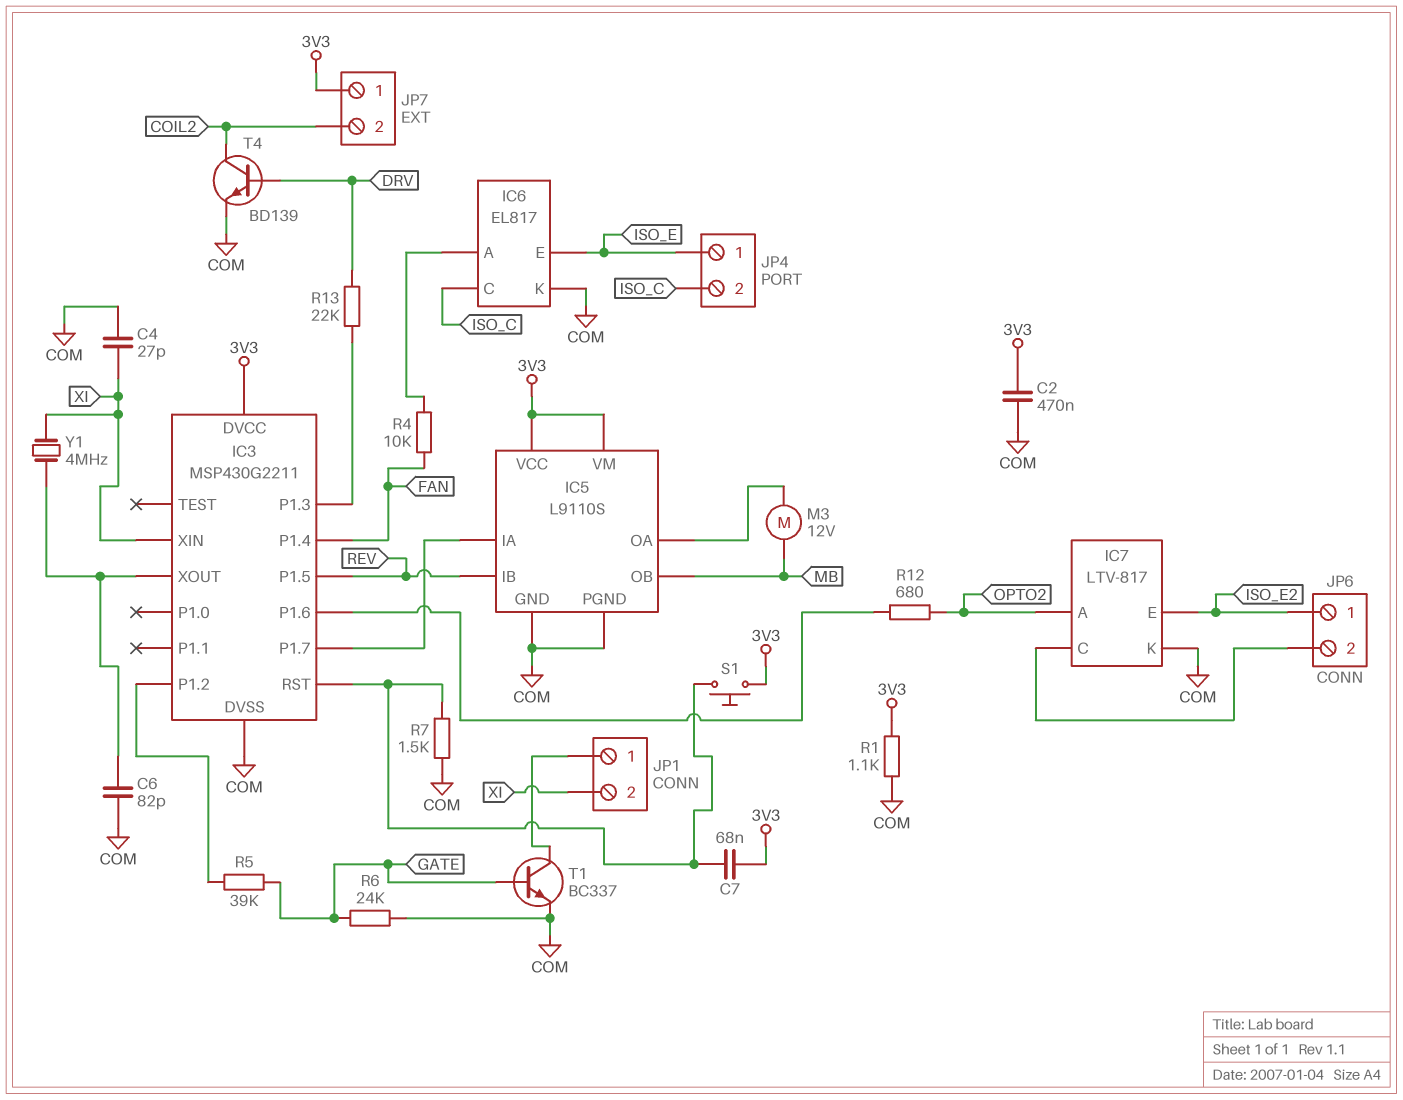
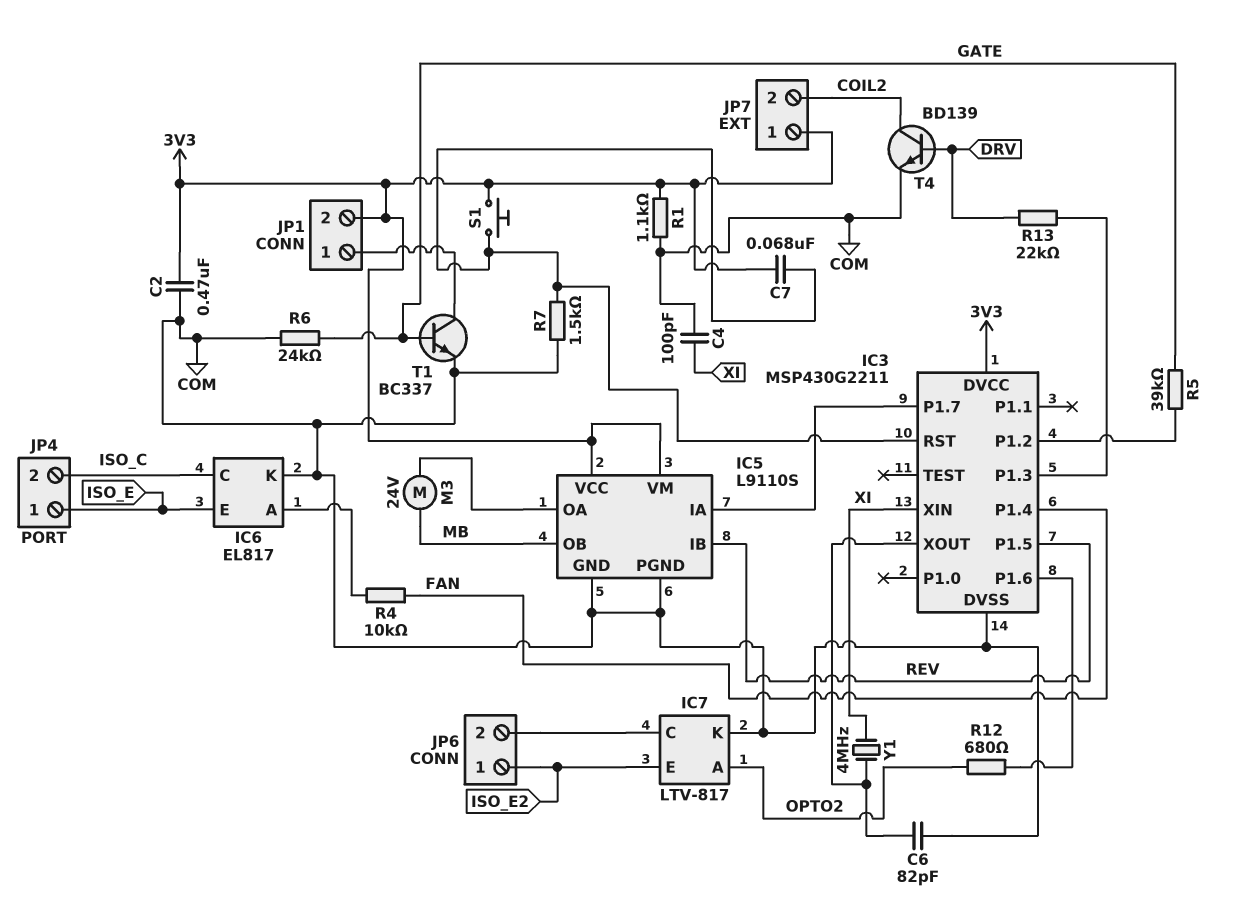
C4: 27pF (COM, XI) -> 100pF (COM, XI)
JP1 pin 2: XI -> 3V3
M3: motor 12V (IC5/OA, MB) -> motor 24V (IC5/OA, MB)

